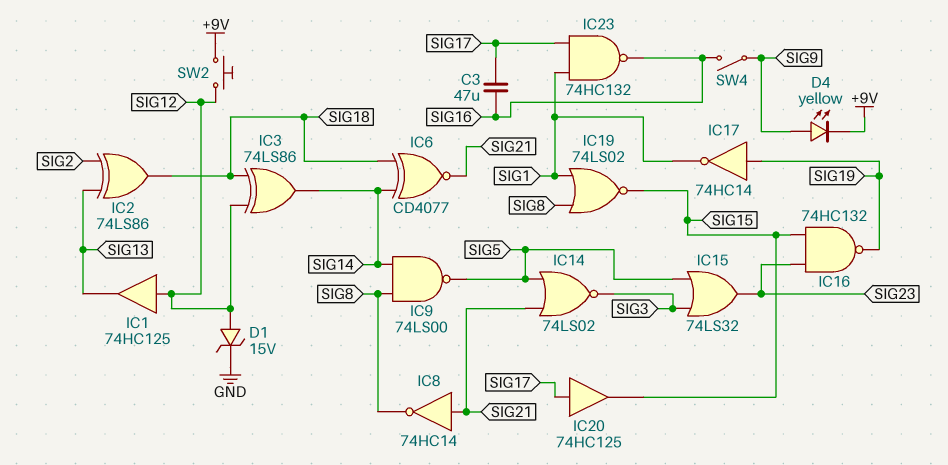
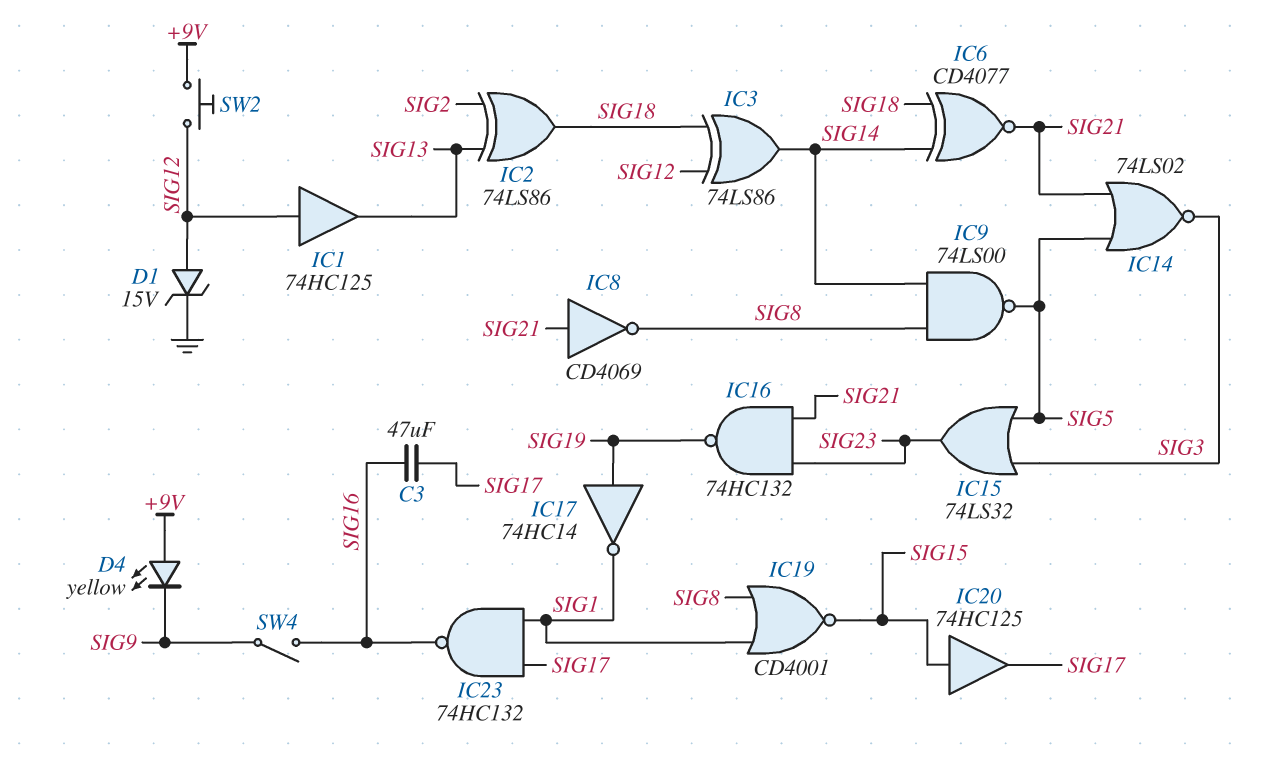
D4: LED yellow (A SIG9, K +9V) -> LED yellow (A +9V, K SIG9)
IC8: NOT 74HC14 (in SIG21, out SIG8) -> NOT CD4069 (in SIG21, out SIG8)
IC16: NAND 74HC132 (in SIG15, in SIG23, out SIG19) -> NAND 74HC132 (in SIG21, in SIG23, out SIG19)
IC19: NOR 74LS02 (in SIG1, in SIG8, out SIG15) -> NOR CD4001 (in SIG1, in SIG8, out SIG15)
IC20: buffer 74HC125 (in SIG17, out SIG15) -> buffer 74HC125 (in SIG15, out SIG17)

